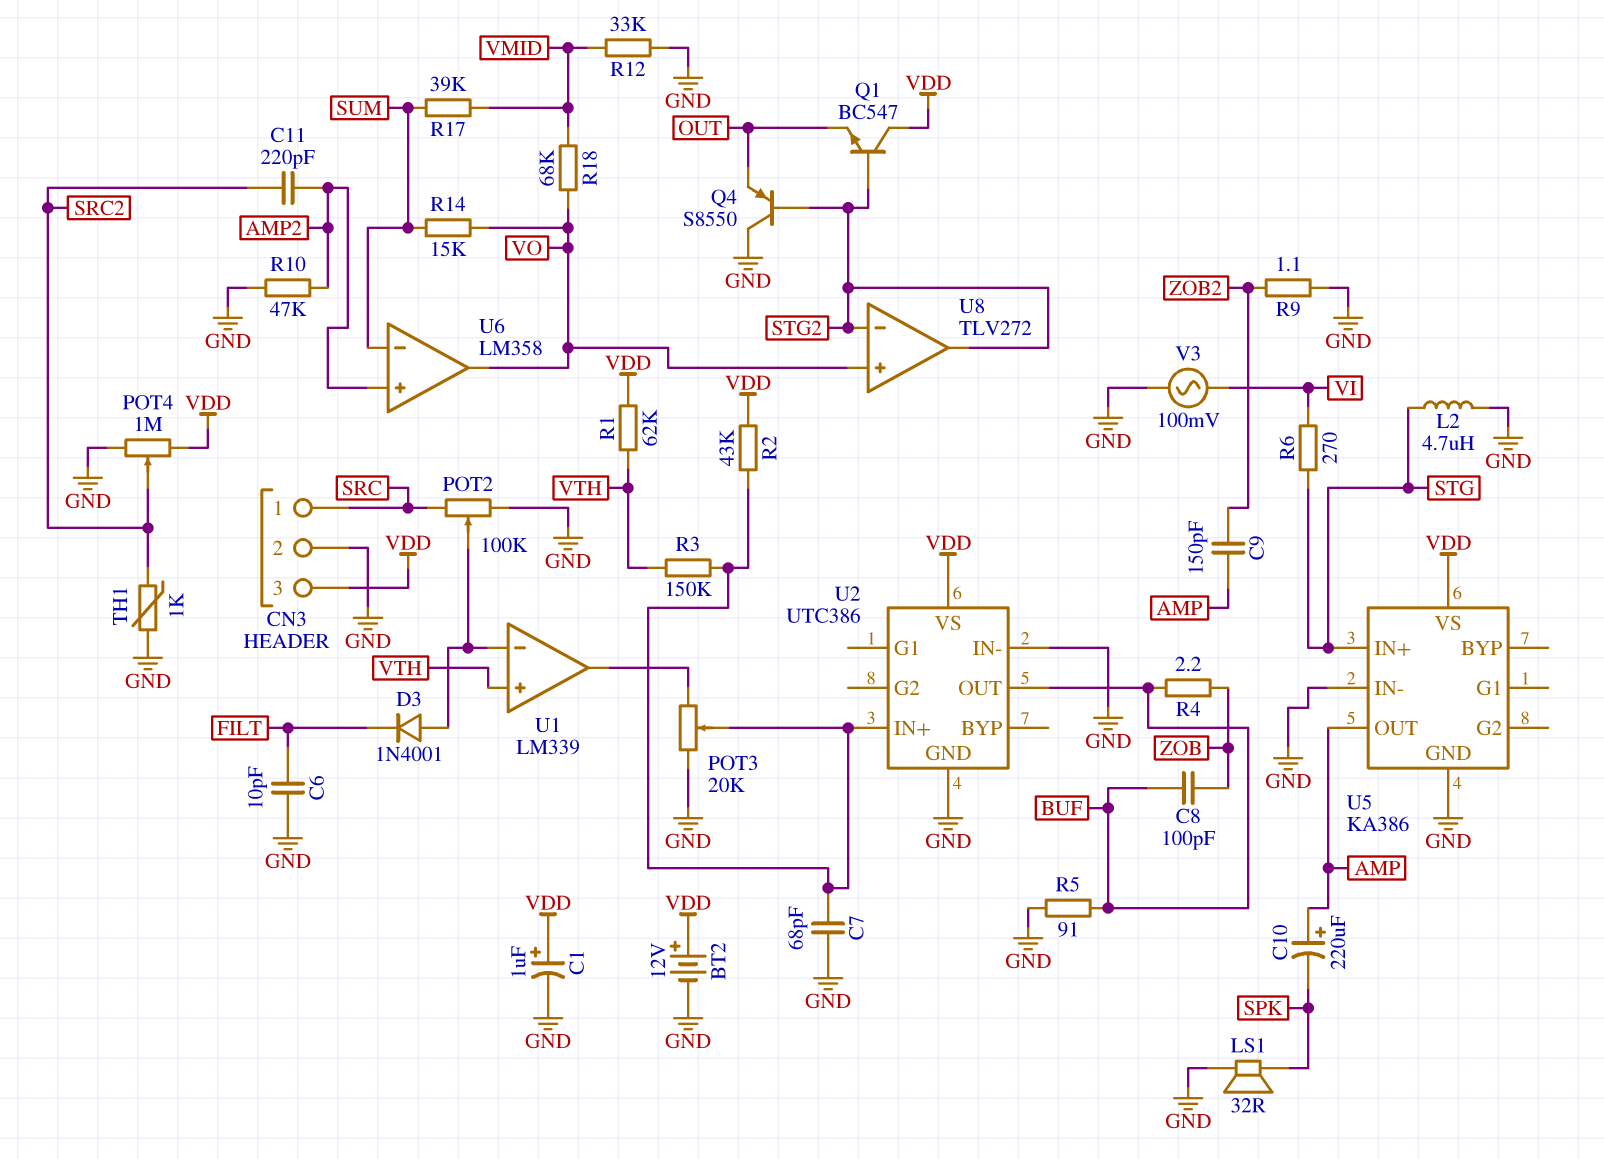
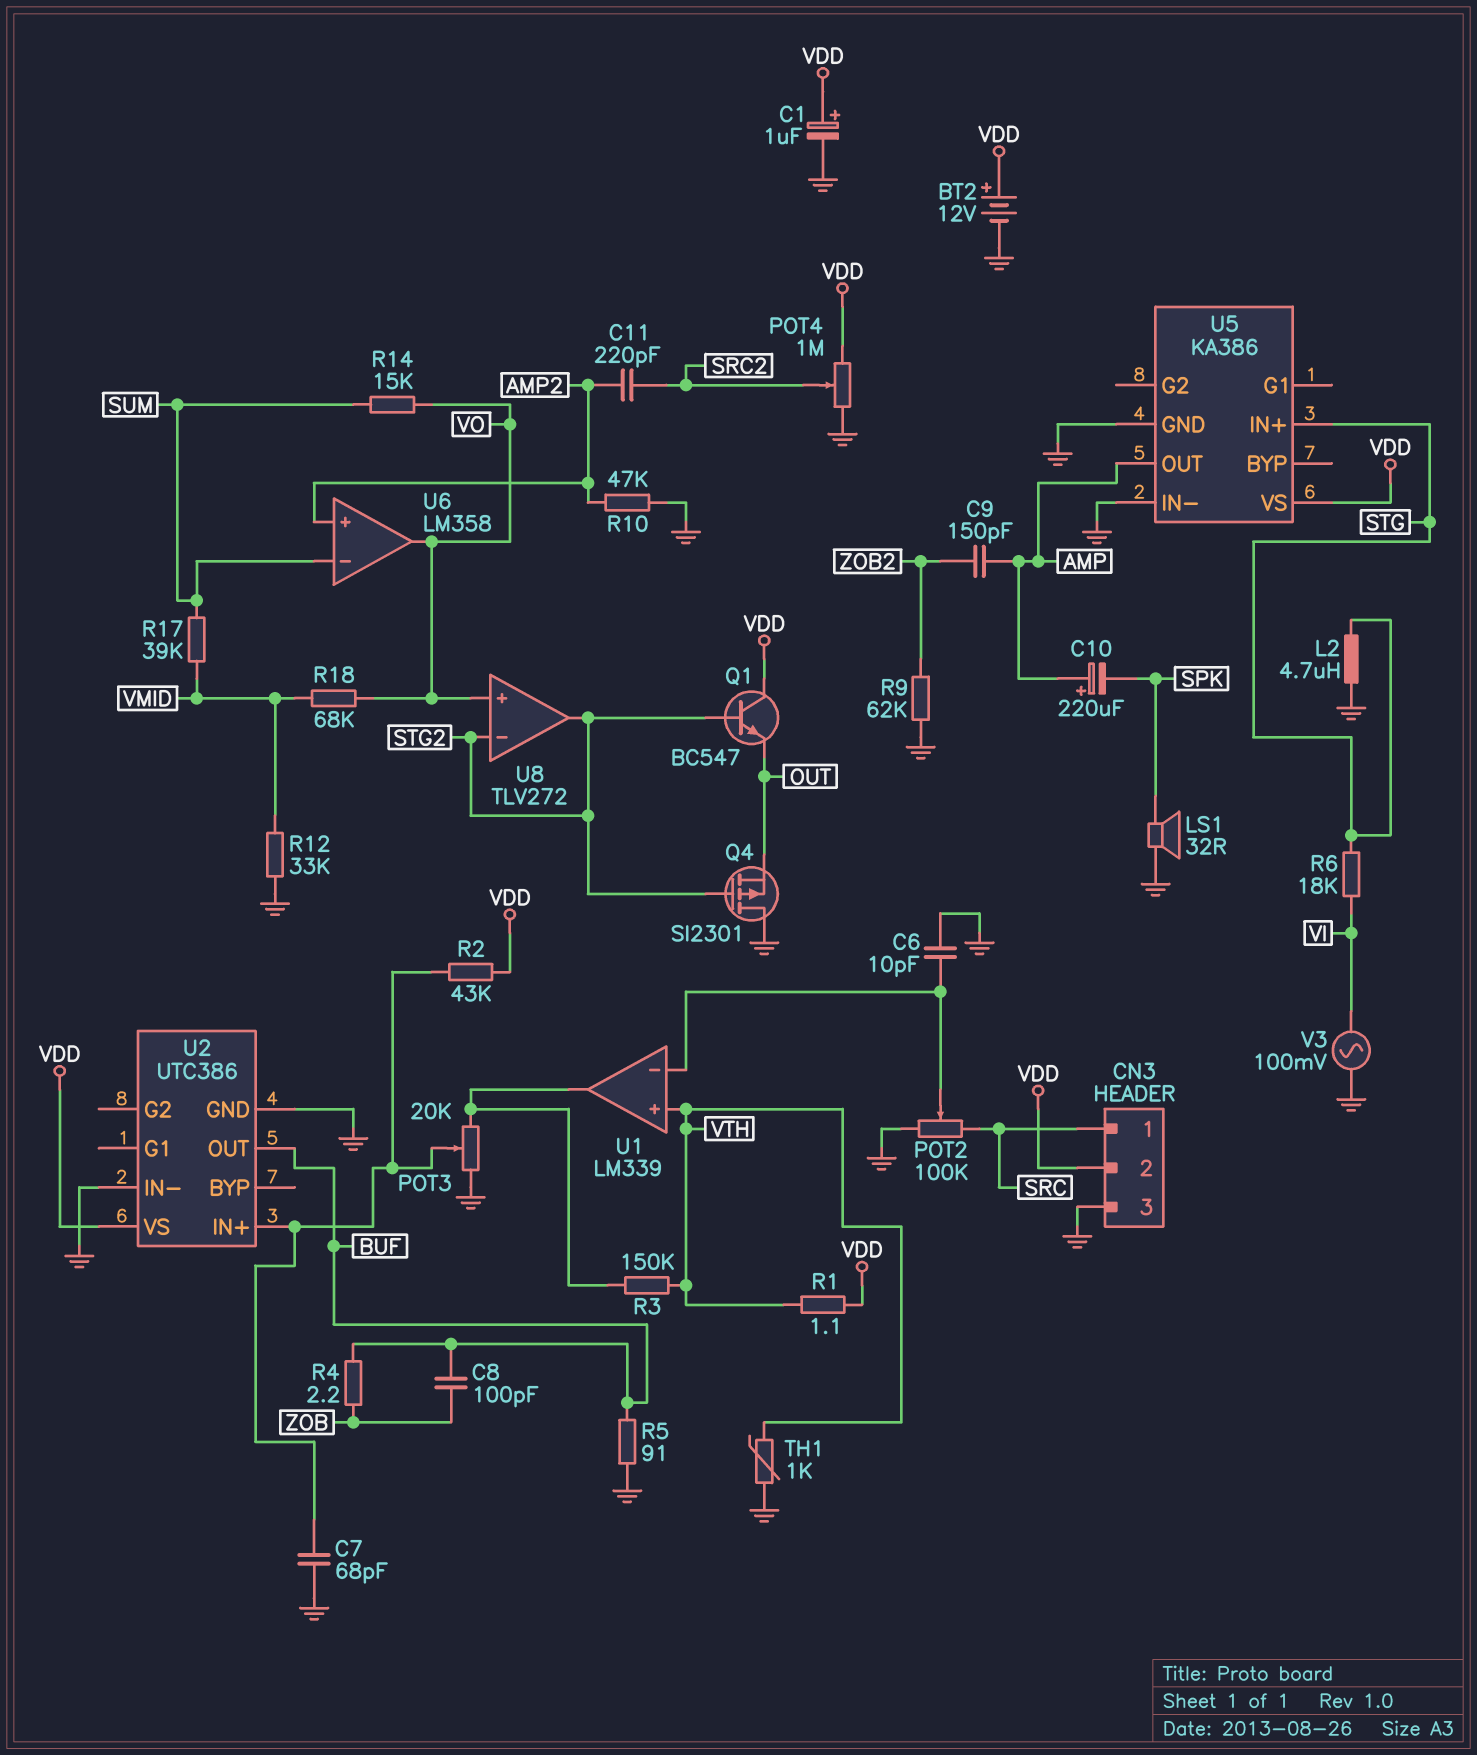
C6: 10pF (FILT, GND) -> 10pF (GND, U1/in-)
CN3 pin 2: GND -> VDD
CN3 pin 3: VDD -> GND
D3: diode 1N4001 (A U1/in-, K FILT) -> none
Q4: PNP S8550 (B STG2, C GND, E OUT) -> PMOS SI2301 (G STG2, D GND, S OUT)
R1: 62k (VDD, VTH) -> 1.1 (VDD, VTH)
R3: 150k (U2/IN+, VTH) -> 150k (U1/out, VTH)
R6: 270 (STG, VI) -> 18k (STG, VI)
R9: 1.1 (GND, ZOB2) -> 62k (GND, ZOB2)
TH1: 1k (GND, SRC2) -> 1k (GND, VTH)

